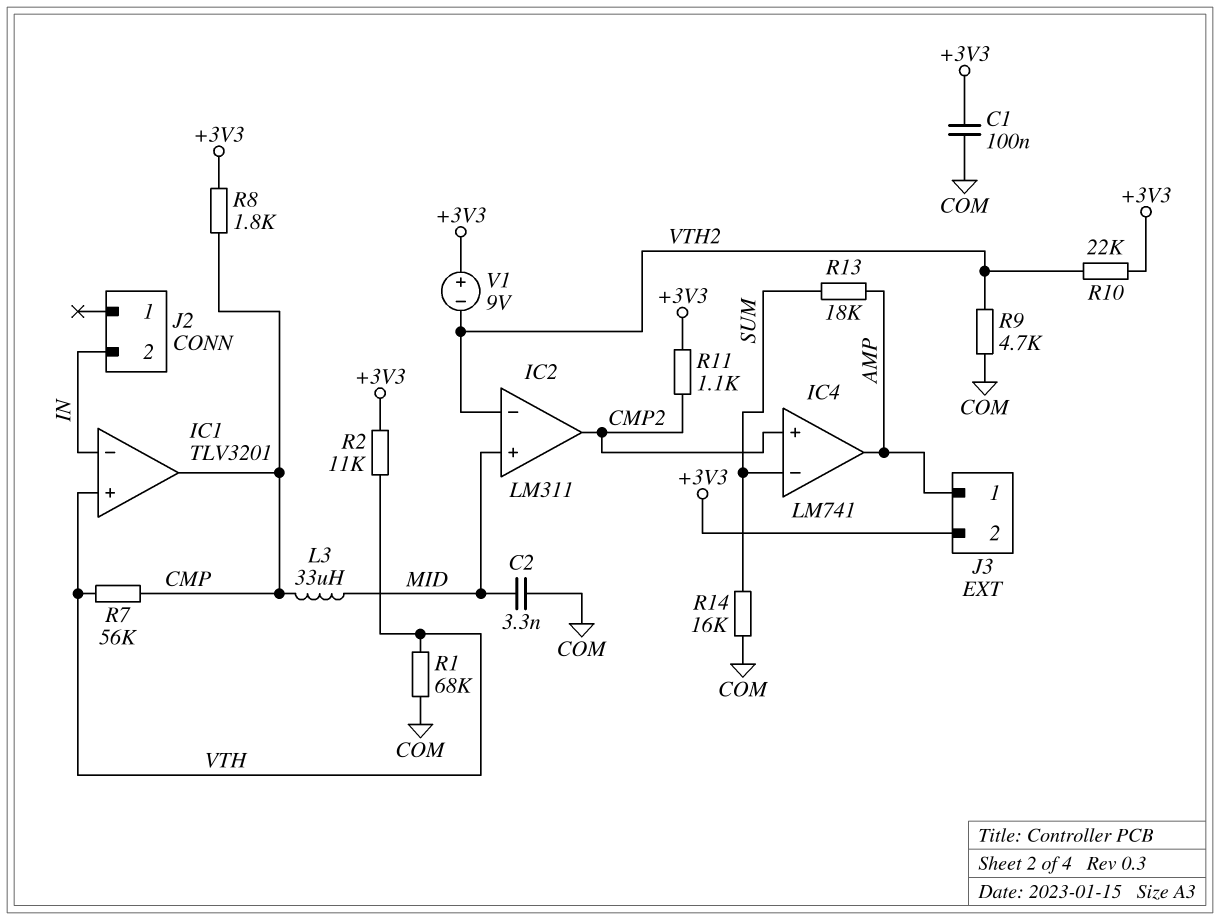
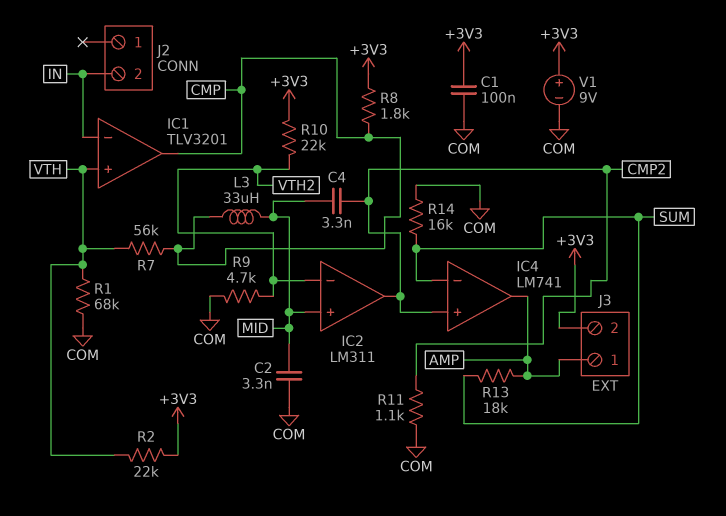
C4: none -> 3.3nF (CMP2, MID)
R2: 11k (+3V3, VTH) -> 22k (+3V3, VTH)
R11: 1.1k (+3V3, CMP2) -> 1.1k (CMP2, COM)
V1: 9V (plus +3V3, minus VTH2) -> 9V (plus +3V3, minus COM)

